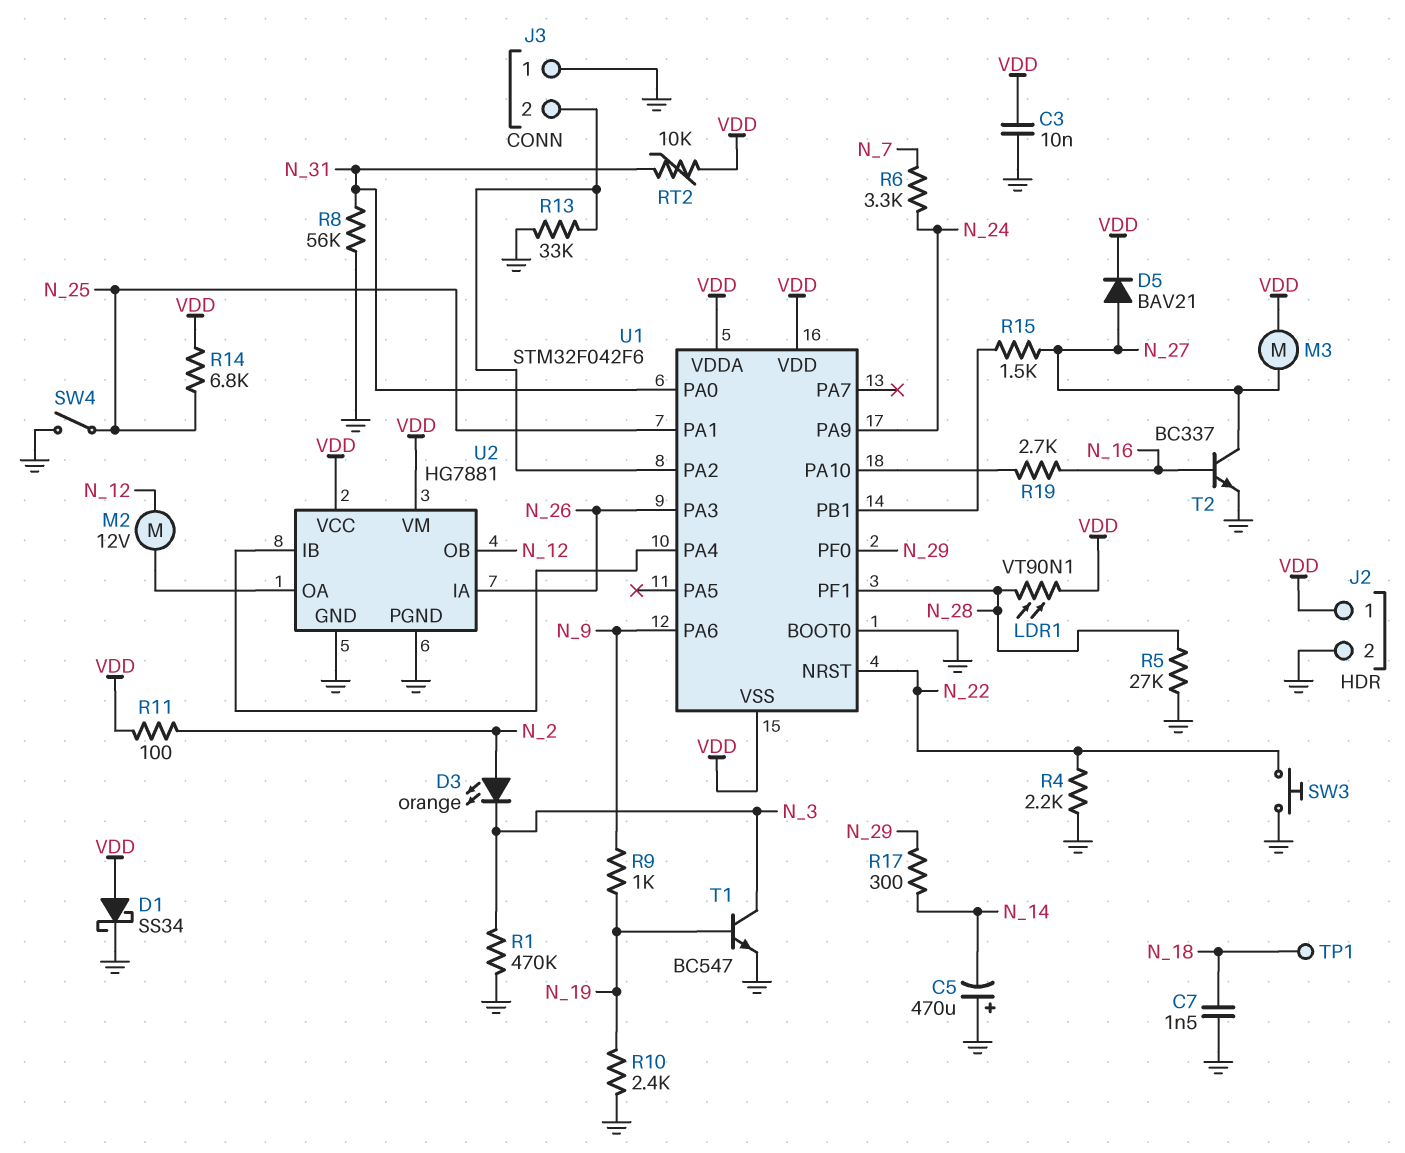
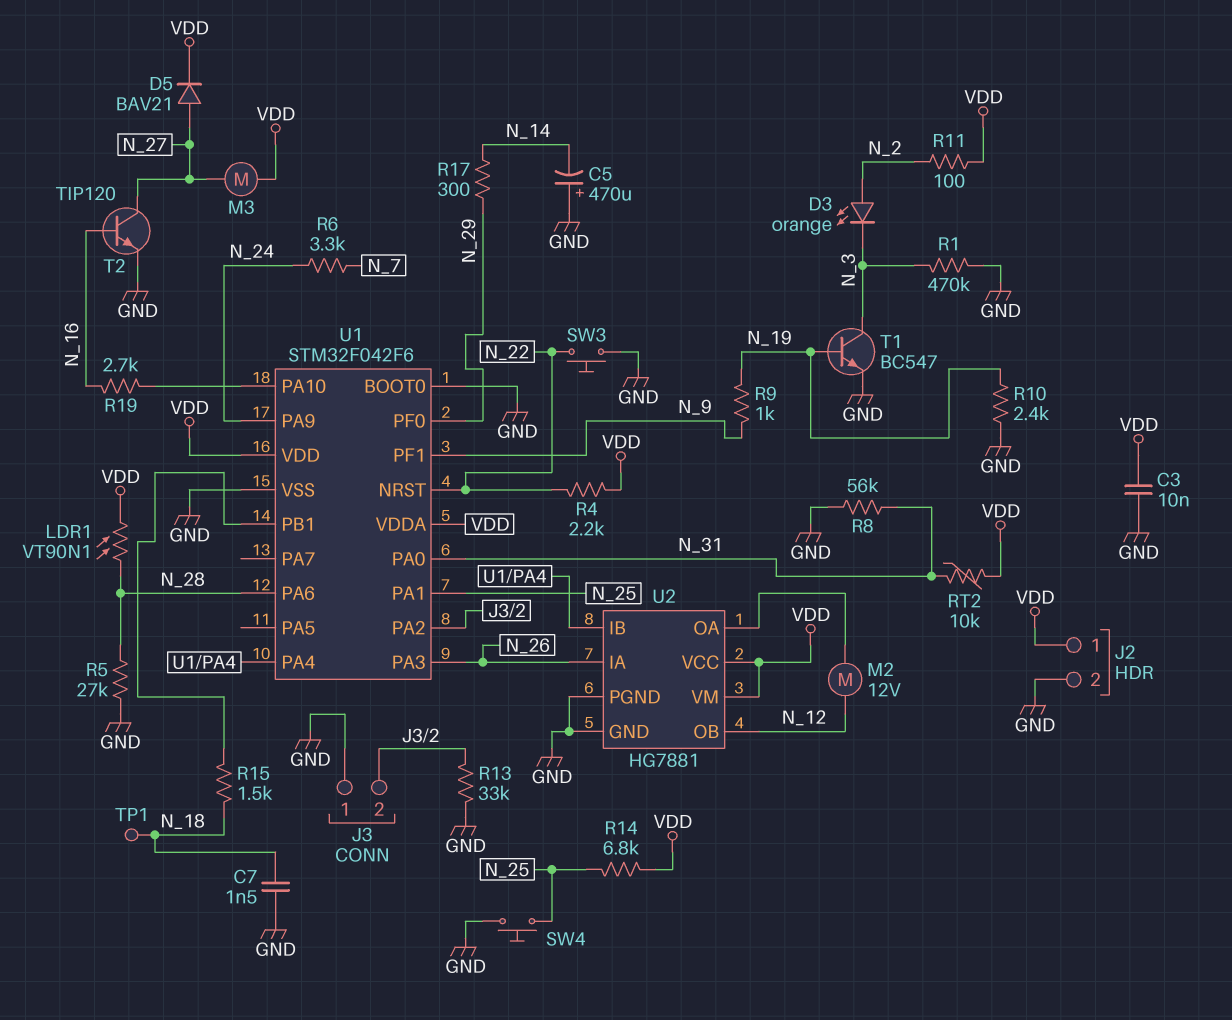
D1: schottky SS34 (A VDD, K GND) -> none
R4: 2.2k (GND, N_22) -> 2.2k (N_22, VDD)
R15: 1.5k (N_27, U1/PB1) -> 1.5k (N_18, U1/PB1)
SW4: switch (GND, N_25) -> button (GND, N_25)
T2: NPN BC337 (B N_16, C N_27, E GND) -> NPN TIP120 (B N_16, C N_27, E GND)
U1 pin PA6: N_9 -> N_28
U1 pin PF1: N_28 -> N_9
U1 pin VSS: VDD -> GND

